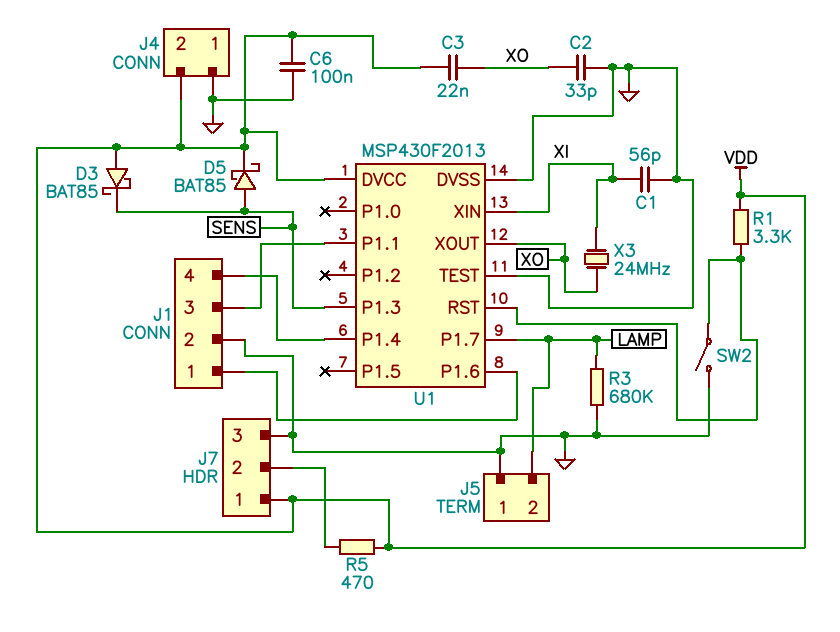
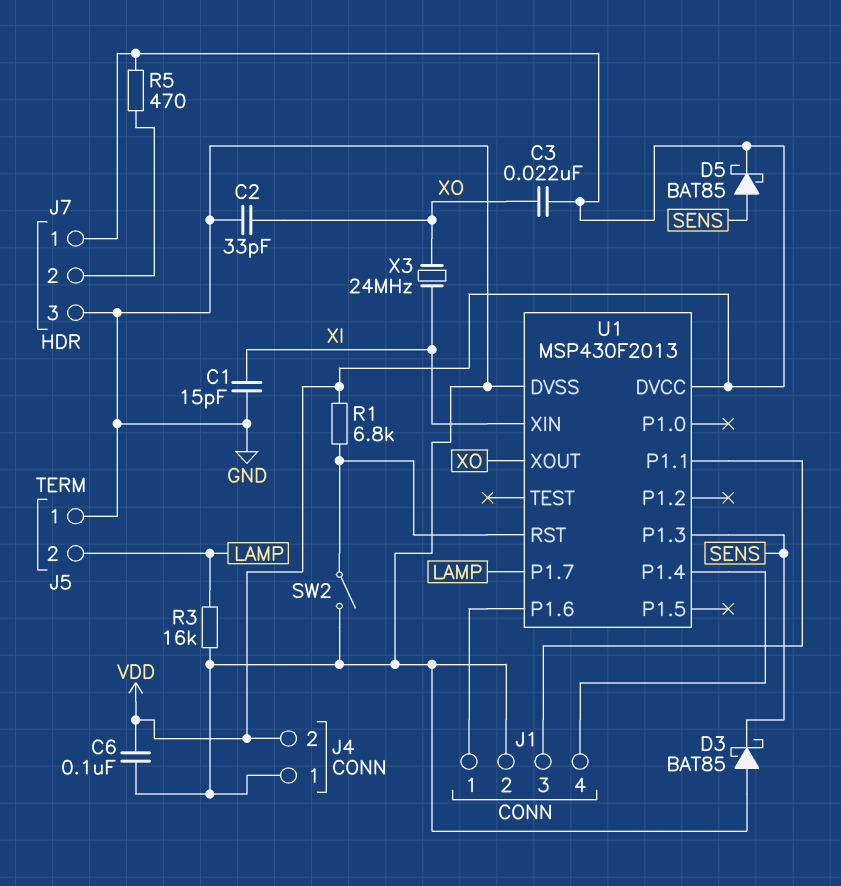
C1: 56pF (GND, XI) -> 15pF (GND, XI)
D3: schottky BAT85 (A VDD, K SENS) -> schottky BAT85 (A GND, K SENS)
R1: 3.3k (U1/RST, VDD) -> 6.8k (U1/RST, VDD)
R3: 680k (GND, LAMP) -> 16k (GND, LAMP)
U1 pin TEST: GND -> none

